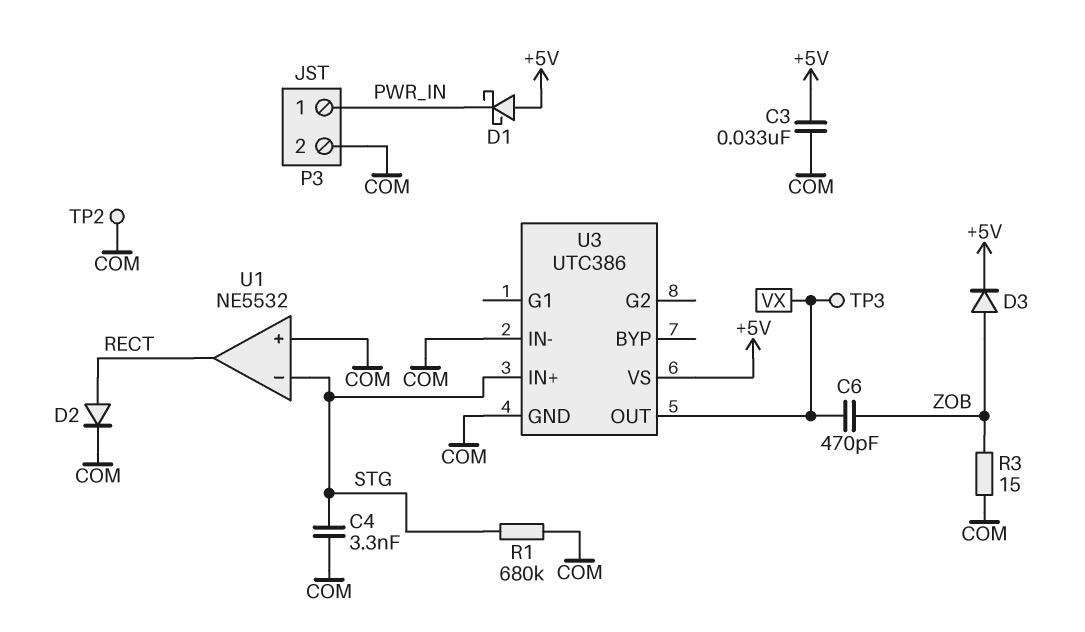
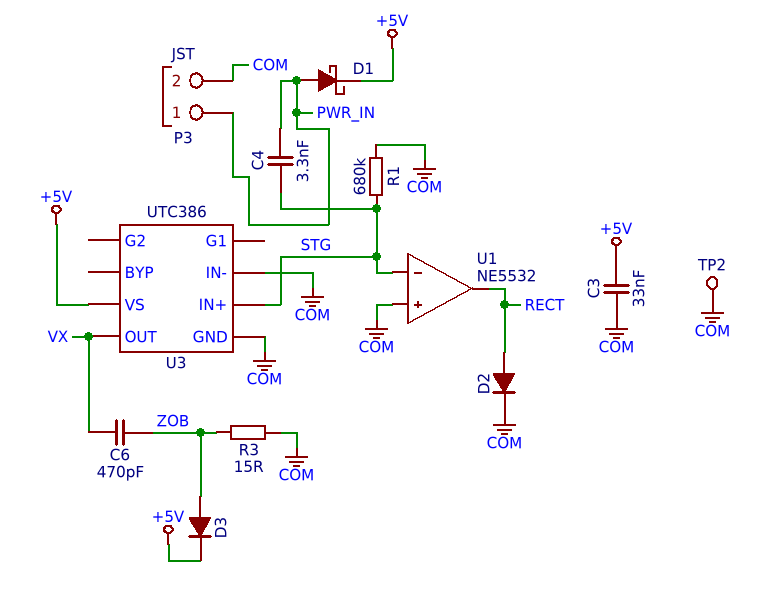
C4: 3.3nF (COM, STG) -> 3.3nF (PWR_IN, STG)
D1: schottky (A +5V, K PWR_IN) -> schottky (A PWR_IN, K +5V)
TP3: test point (VX) -> none

